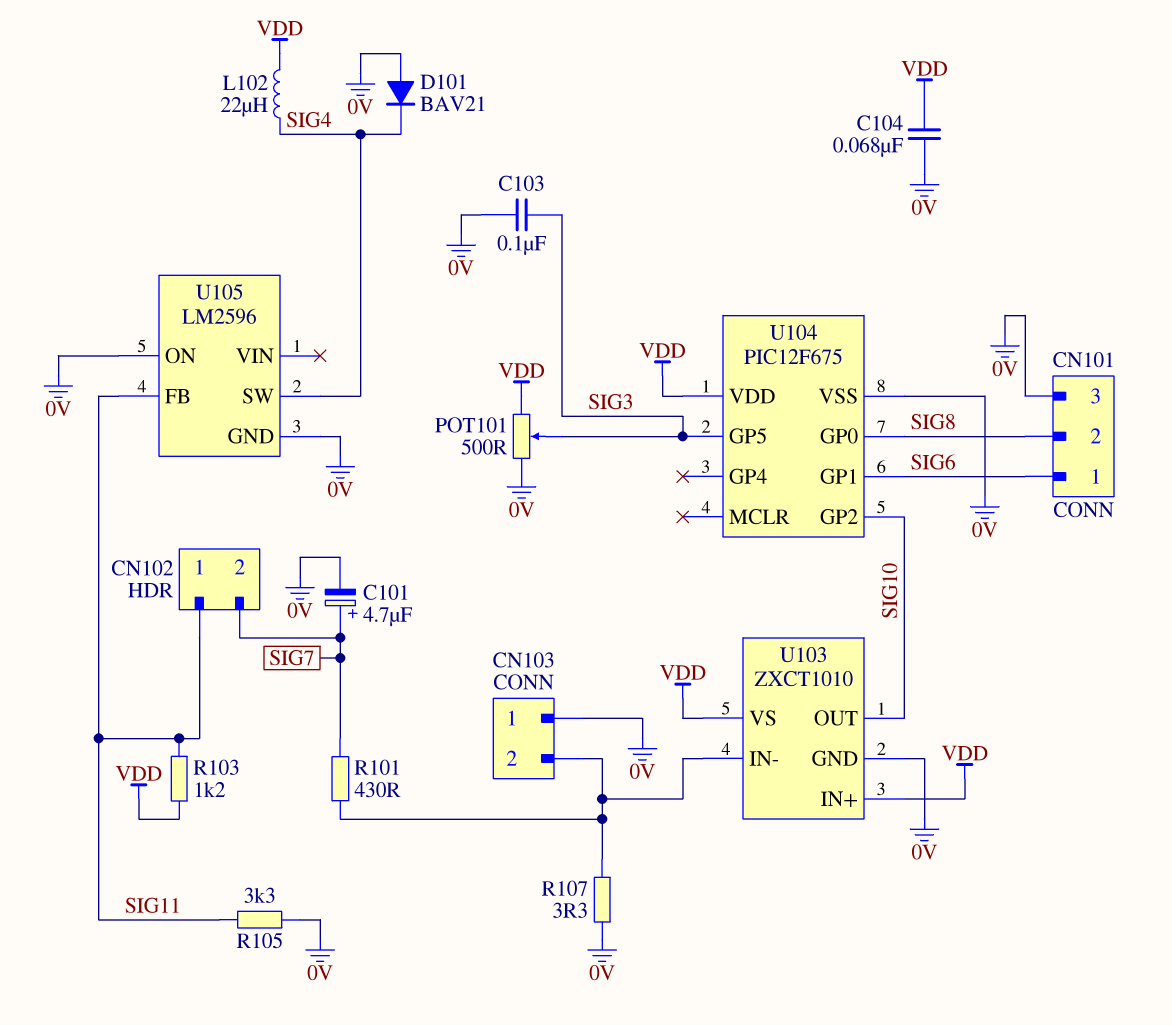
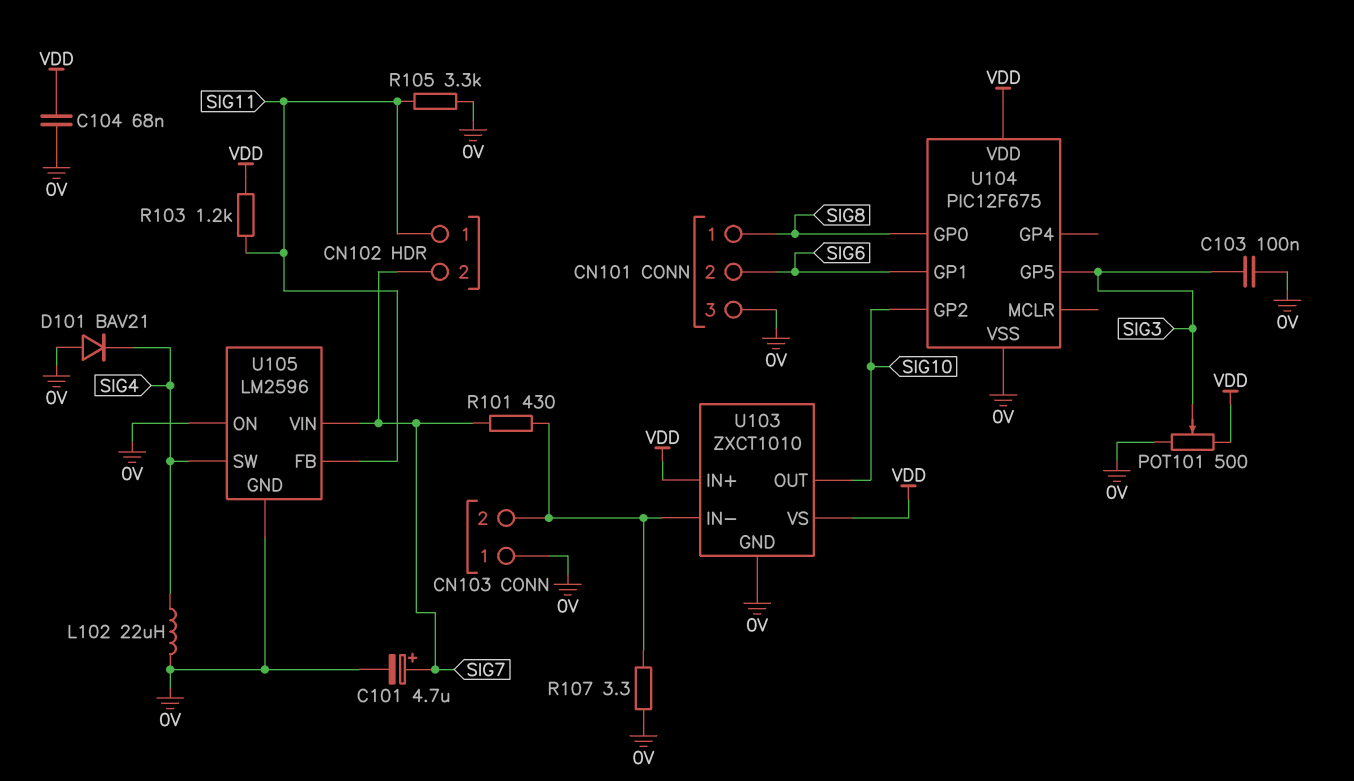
CN101 pin 1: SIG6 -> SIG8
CN101 pin 2: SIG8 -> SIG6
L102: 22uH (SIG4, VDD) -> 22uH (0V, SIG4)
U105 pin VIN: none -> SIG7

